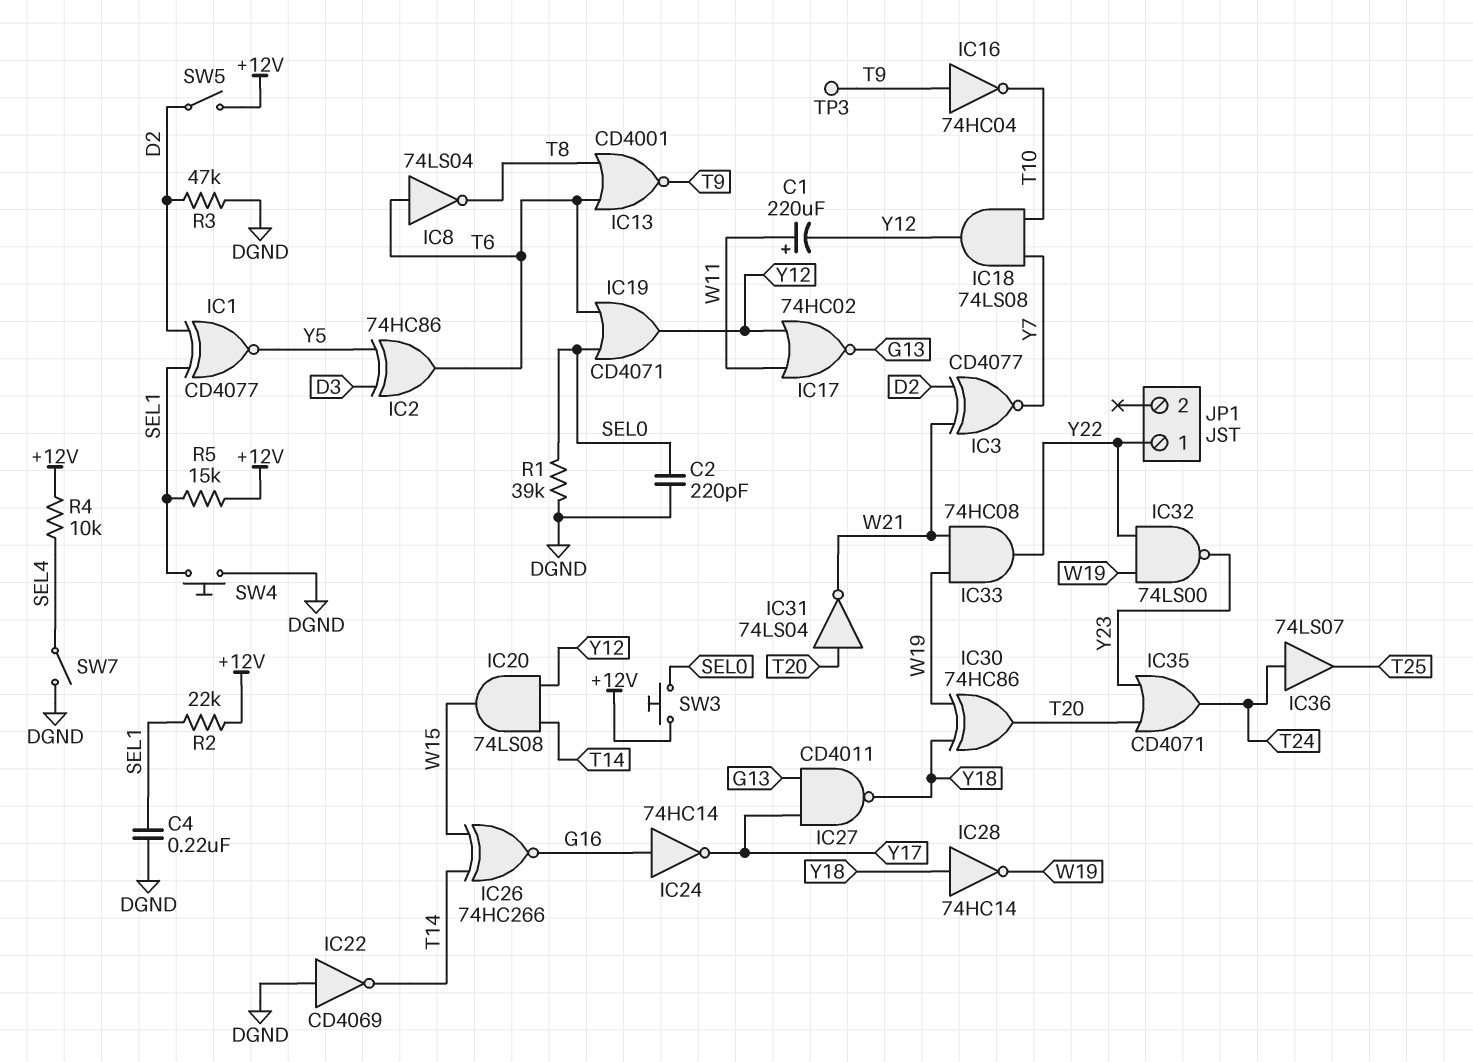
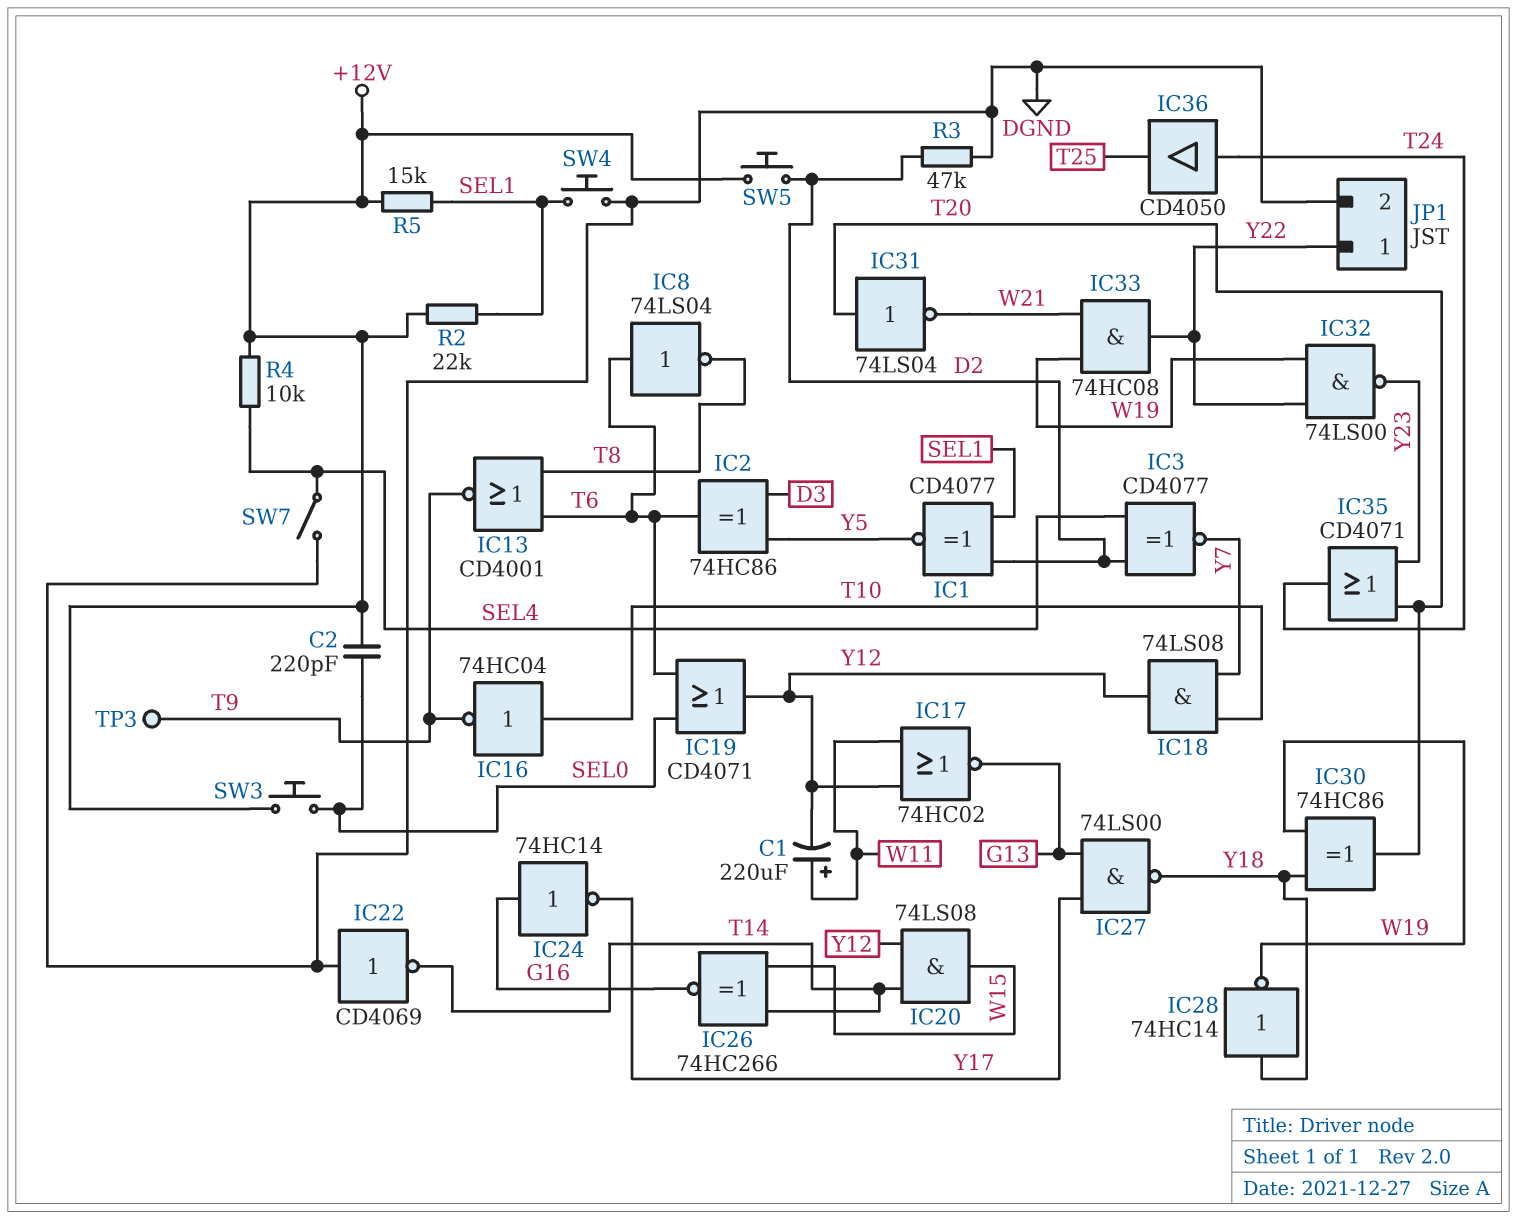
C2: 220pF (DGND, SEL0) -> 220pF (+12V, SEL0)
C4: 220nF (DGND, SEL1) -> none
IC3: XNOR CD4077 (in D2, in W21, out Y7) -> XNOR CD4077 (in D2, in SEL4, out Y7)
IC16: NOT 74HC04 (in T9, out T10) -> NOT 74HC04 (in T10, out T9)
IC27: NAND CD4011 (in G13, in Y17, out Y18) -> NAND 74LS00 (in G13, in Y17, out Y18)
IC36: buffer 74LS07 (in T24, out T25) -> buffer CD4050 (in T24, out T25)
JP1 pin 2: none -> DGND
R1: 39k (DGND, SEL0) -> none
SW5: switch (+12V, D2) -> button (+12V, D2)

